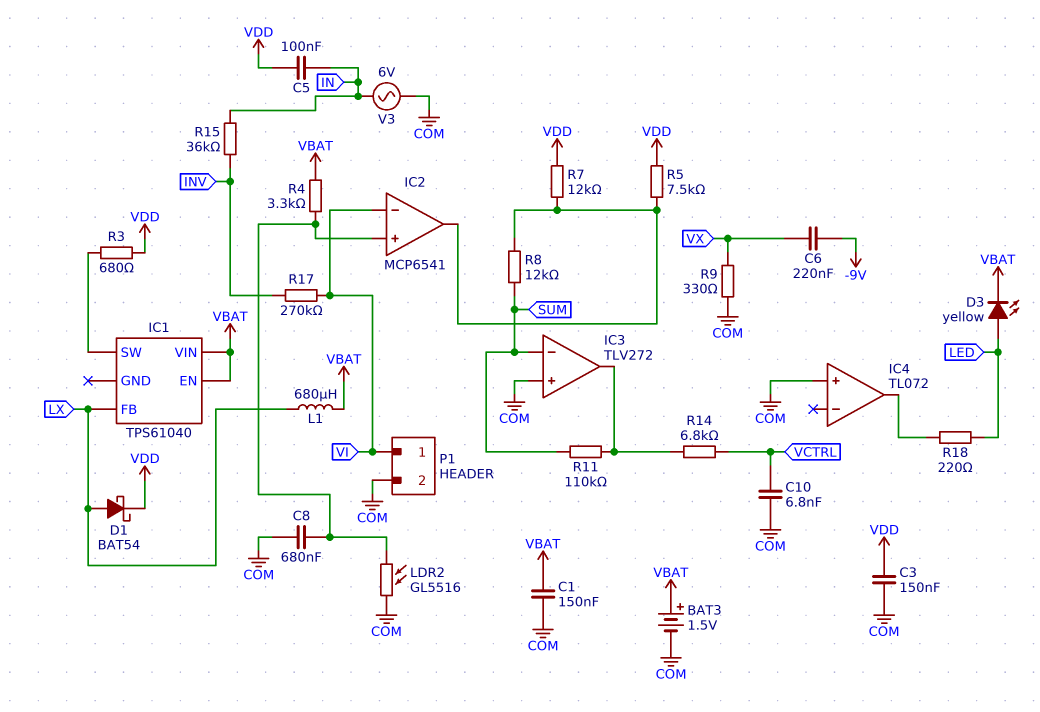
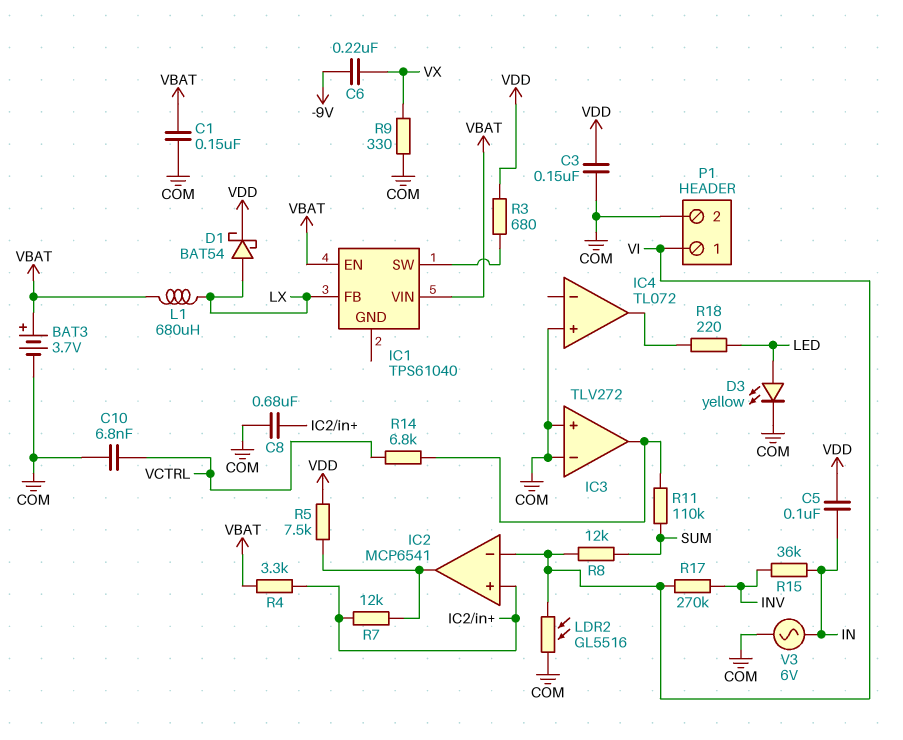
BAT3: 1.5V (plus VBAT, minus COM) -> 3.7V (plus VBAT, minus COM)
D3: LED yellow (A LED, K VBAT) -> LED yellow (A LED, K COM)
IC3 pin in-: SUM -> COM
LDR2: GL5516 (COM, IC2/in+) -> GL5516 (COM, VI)
R7: 12k (IC2/out, VDD) -> 12k (IC2/in+, IC2/out)
R8: 12k (IC2/out, SUM) -> 12k (SUM, VI)

